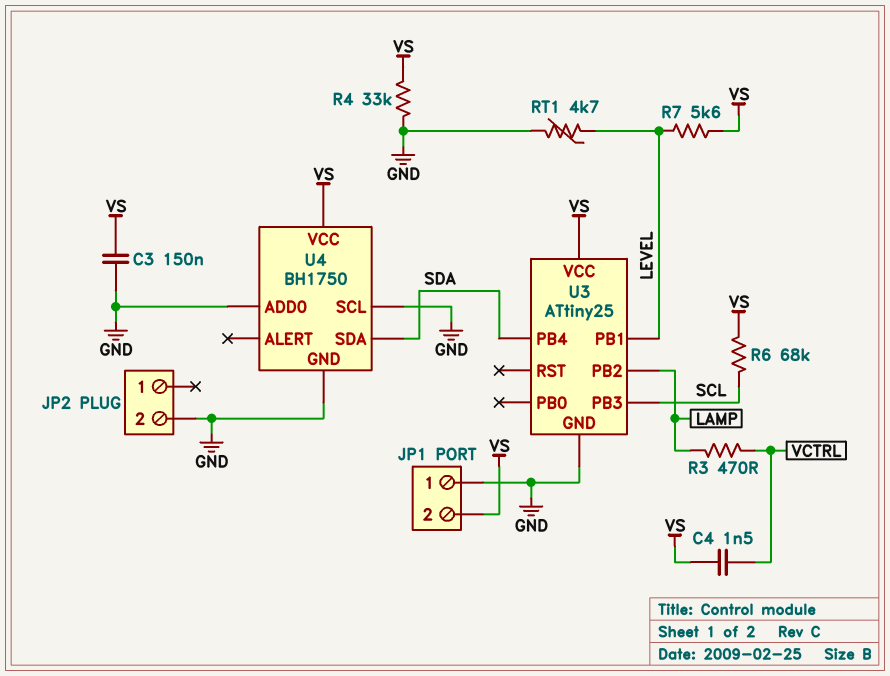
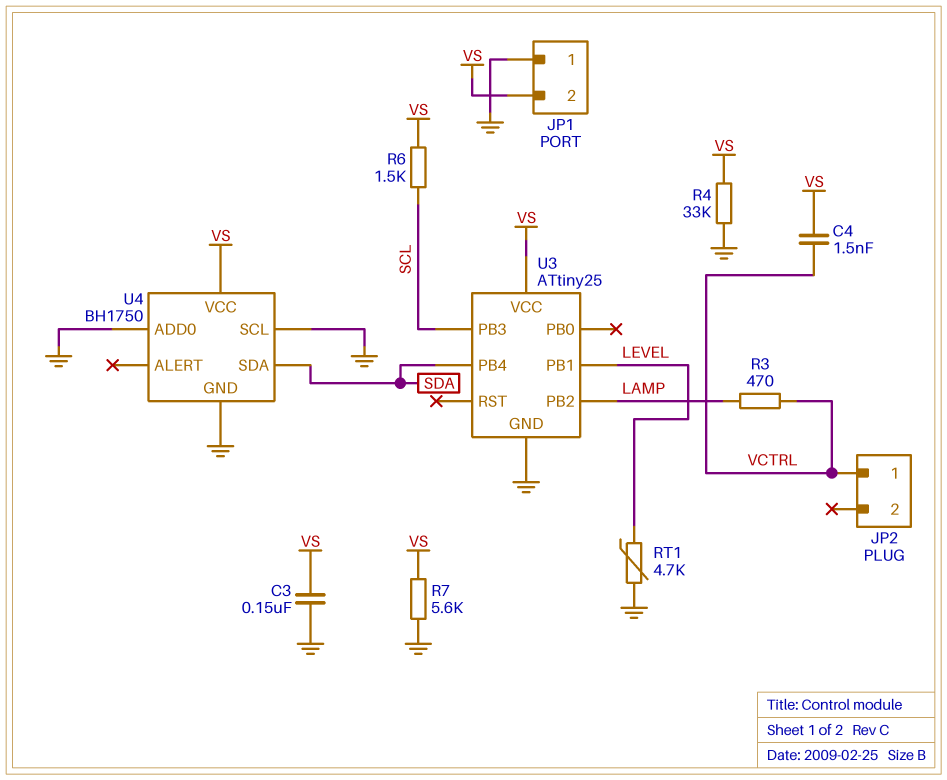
JP2 pin 1: none -> VCTRL
JP2 pin 2: GND -> none
R6: 68k (SCL, VS) -> 1.5k (SCL, VS)
R7: 5.6k (LEVEL, VS) -> 5.6k (GND, VS)

